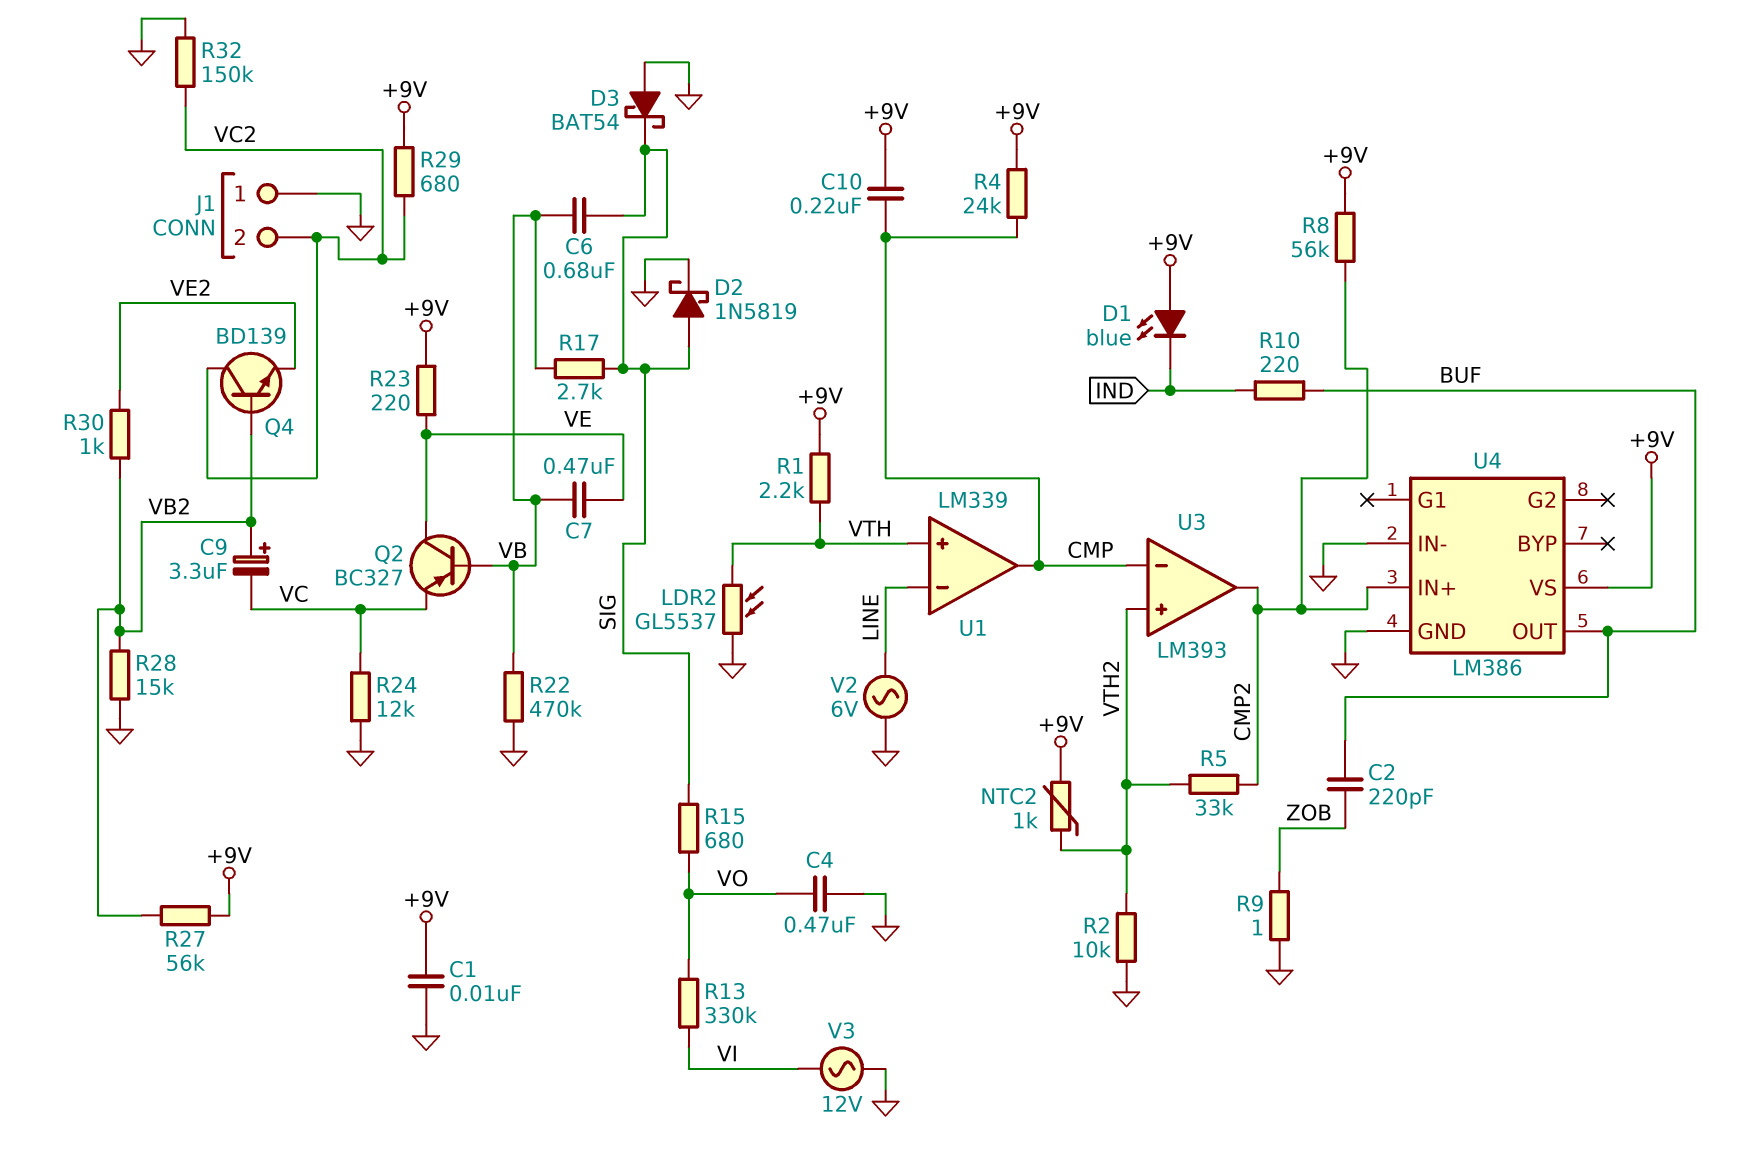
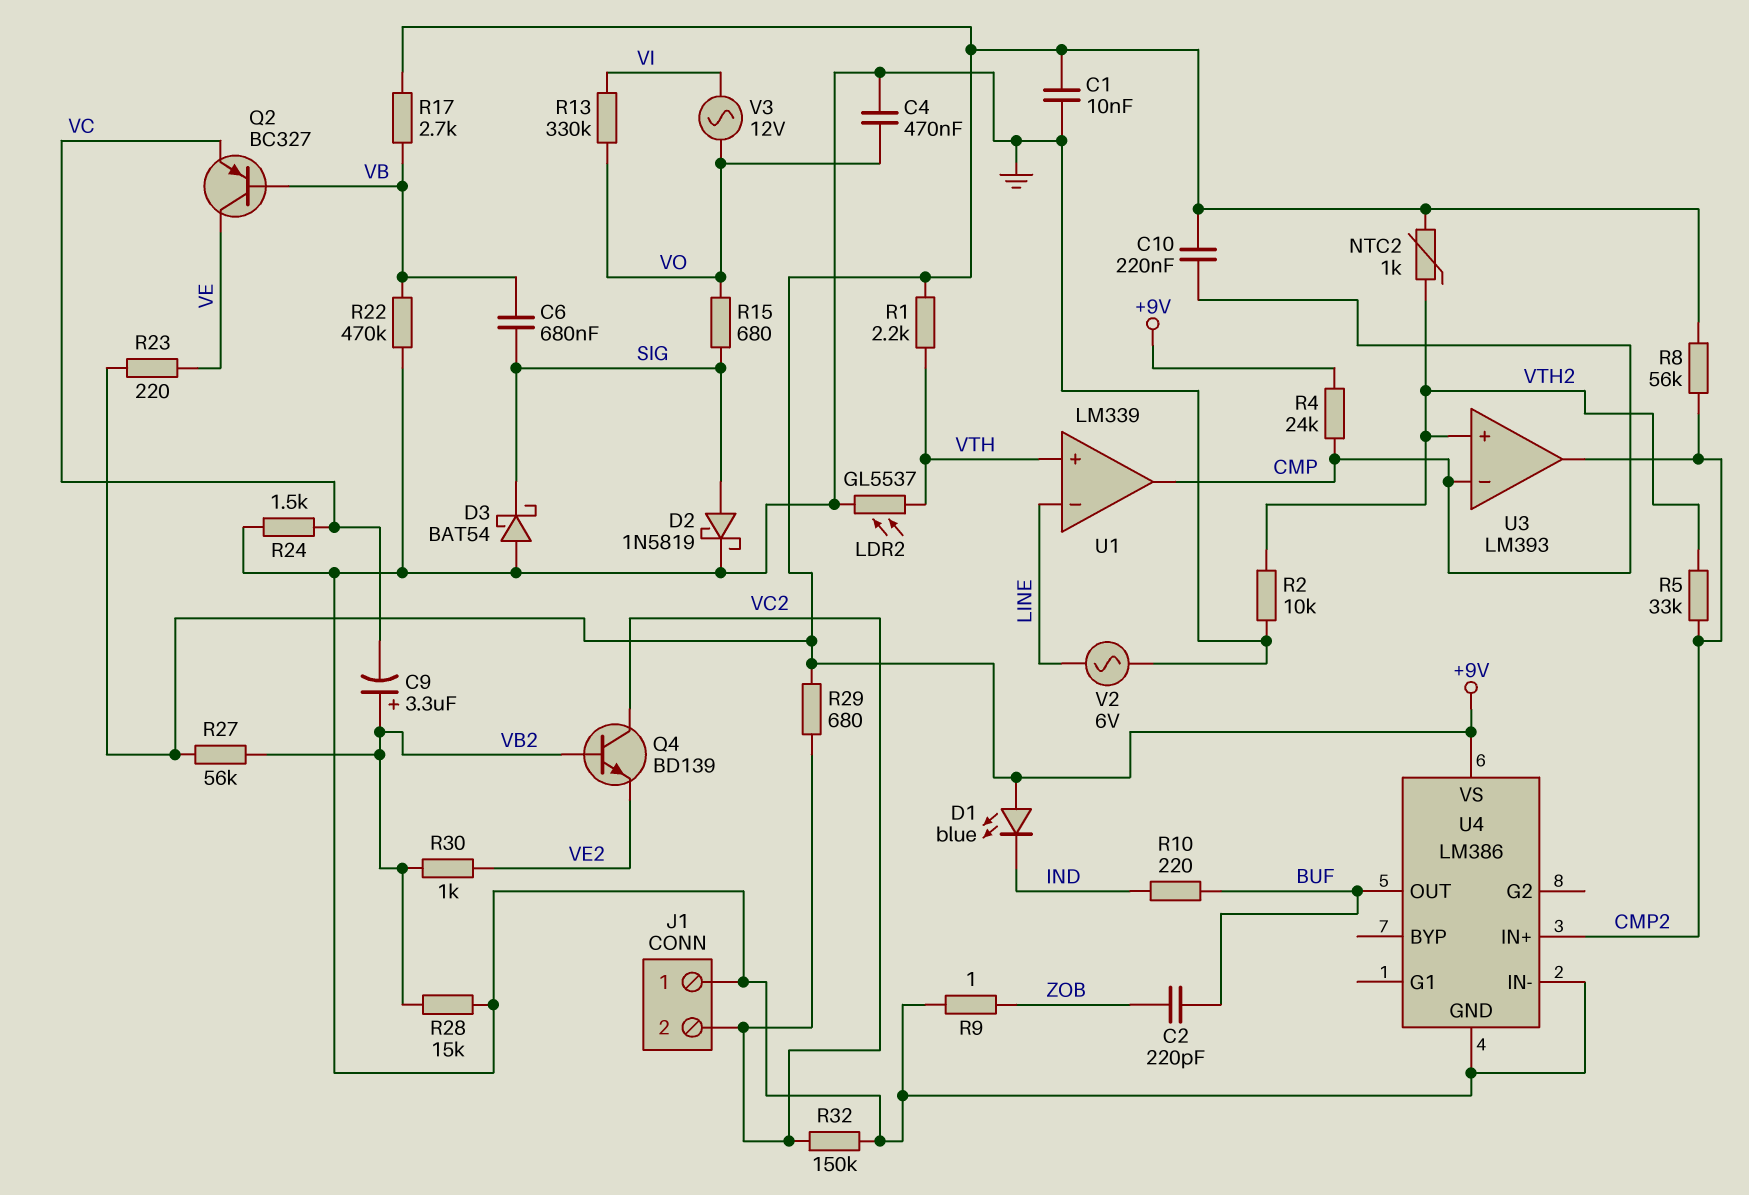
C7: 470nF (VB, VE) -> none
R17: 2.7k (SIG, VB) -> 2.7k (+9V, VB)
R24: 12k (GND, VC) -> 1.5k (GND, VC)
V3: AC 12V (GND, VI) -> AC 12V (VI, VO)

